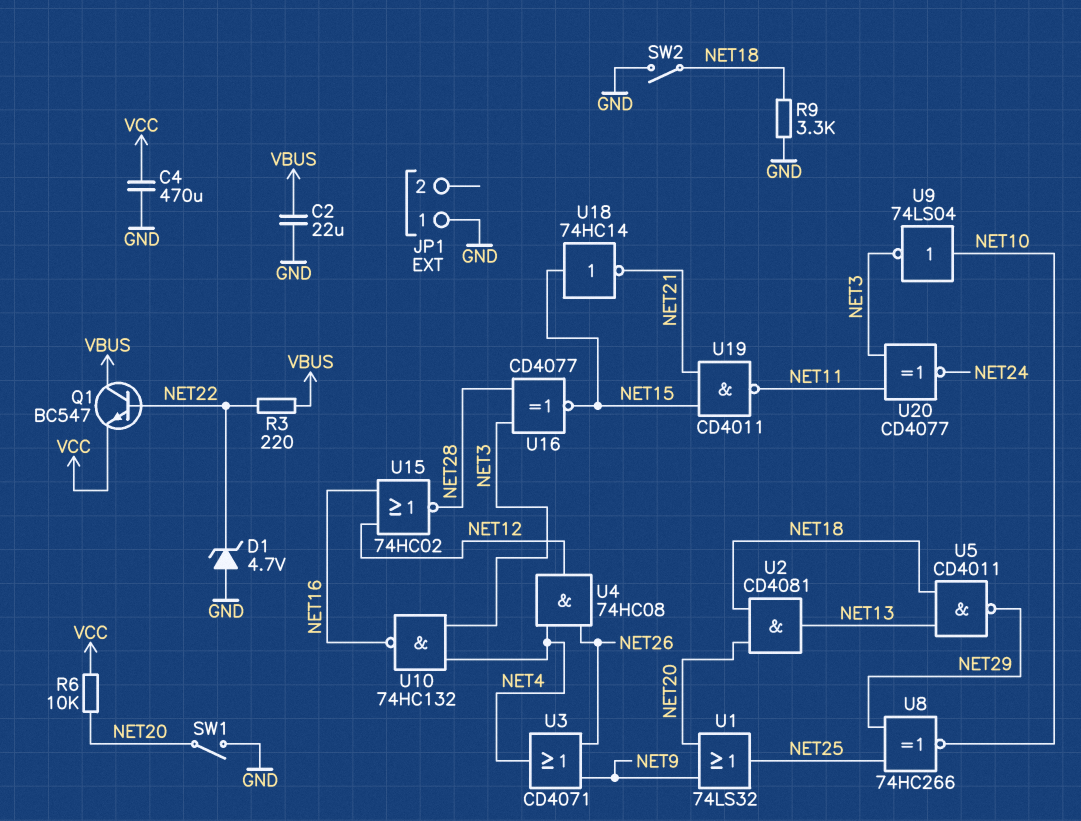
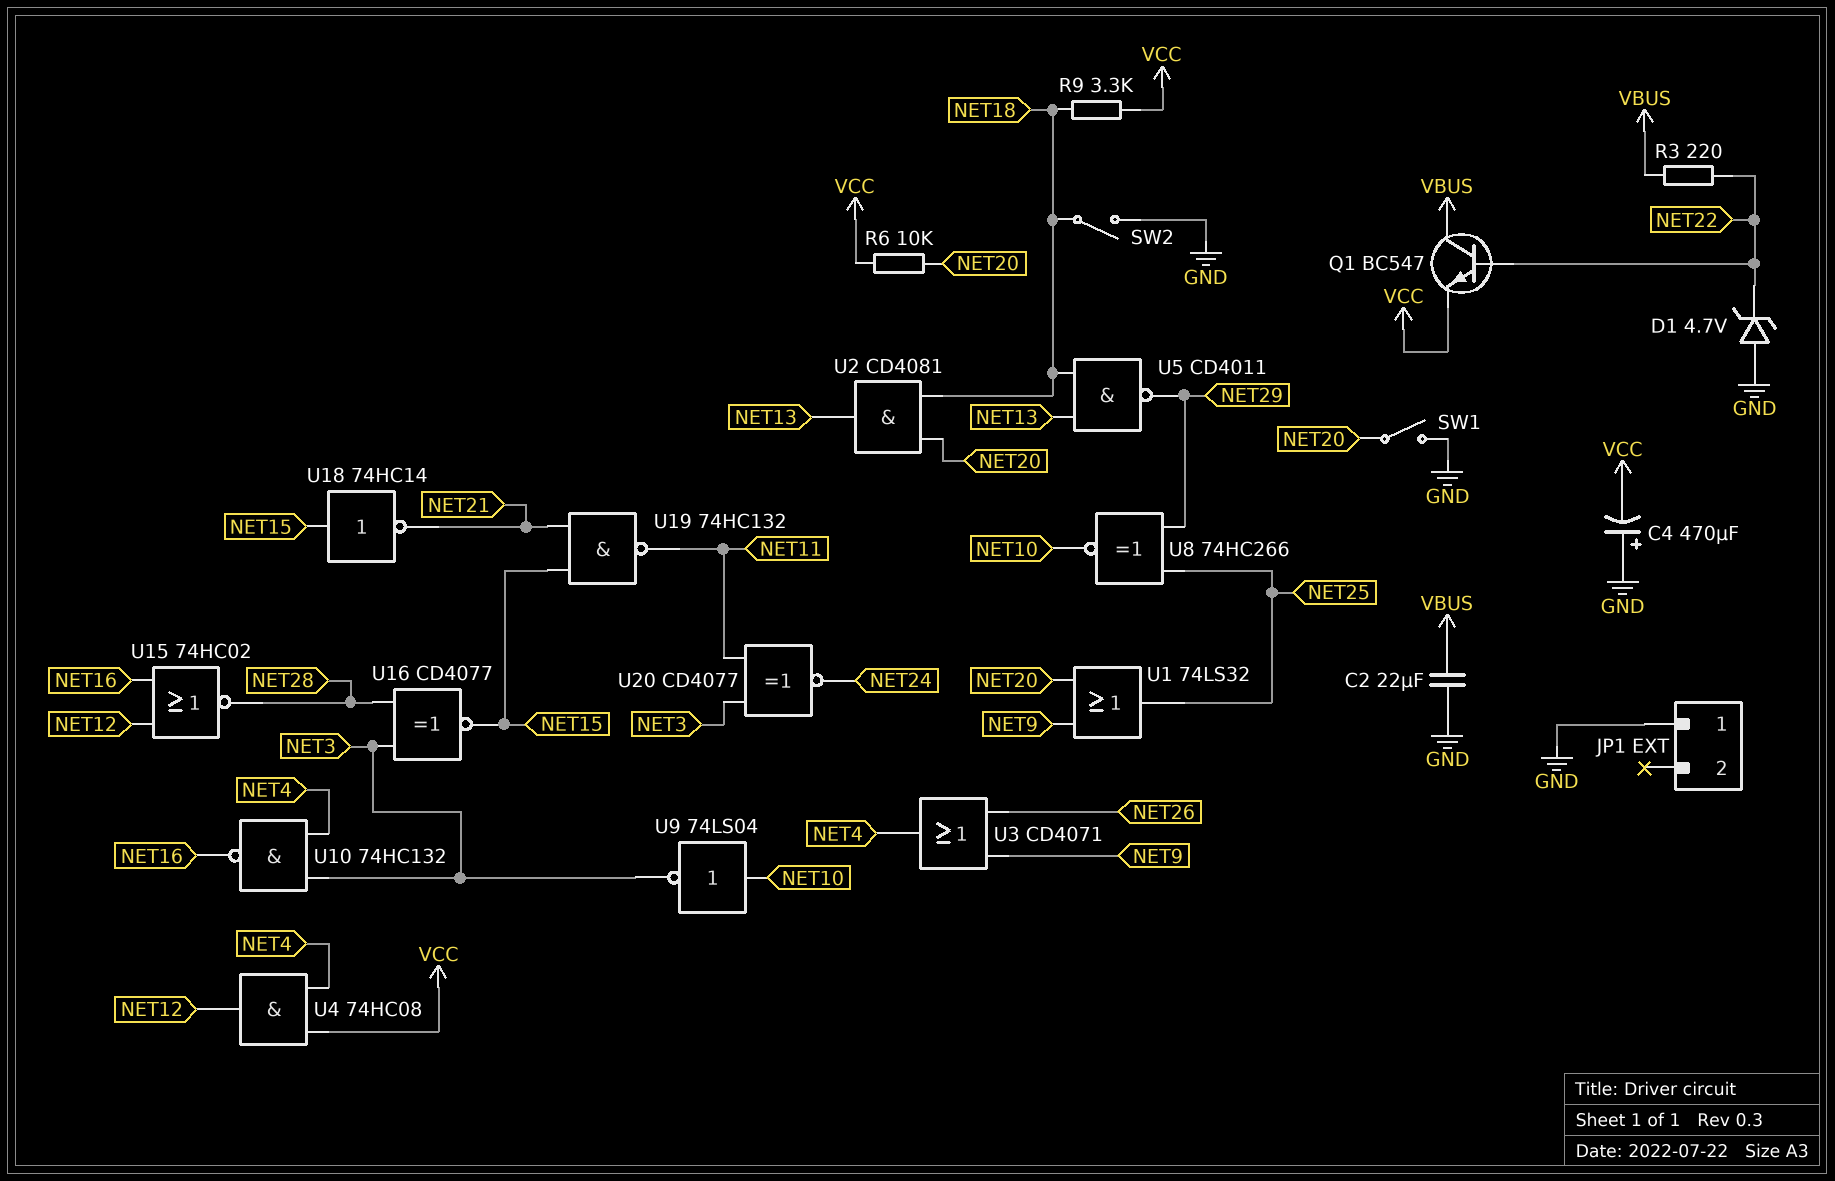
C4: 470uF (GND, VCC) -> 470uF (plus GND, minus VCC)
R9: 3.3k (GND, NET18) -> 3.3k (NET18, VCC)
U4: AND 74HC08 (in NET4, in NET26, out NET12) -> AND 74HC08 (in NET4, in VCC, out NET12)
U19: NAND CD4011 (in NET15, in NET21, out NET11) -> NAND 74HC132 (in NET15, in NET21, out NET11)

